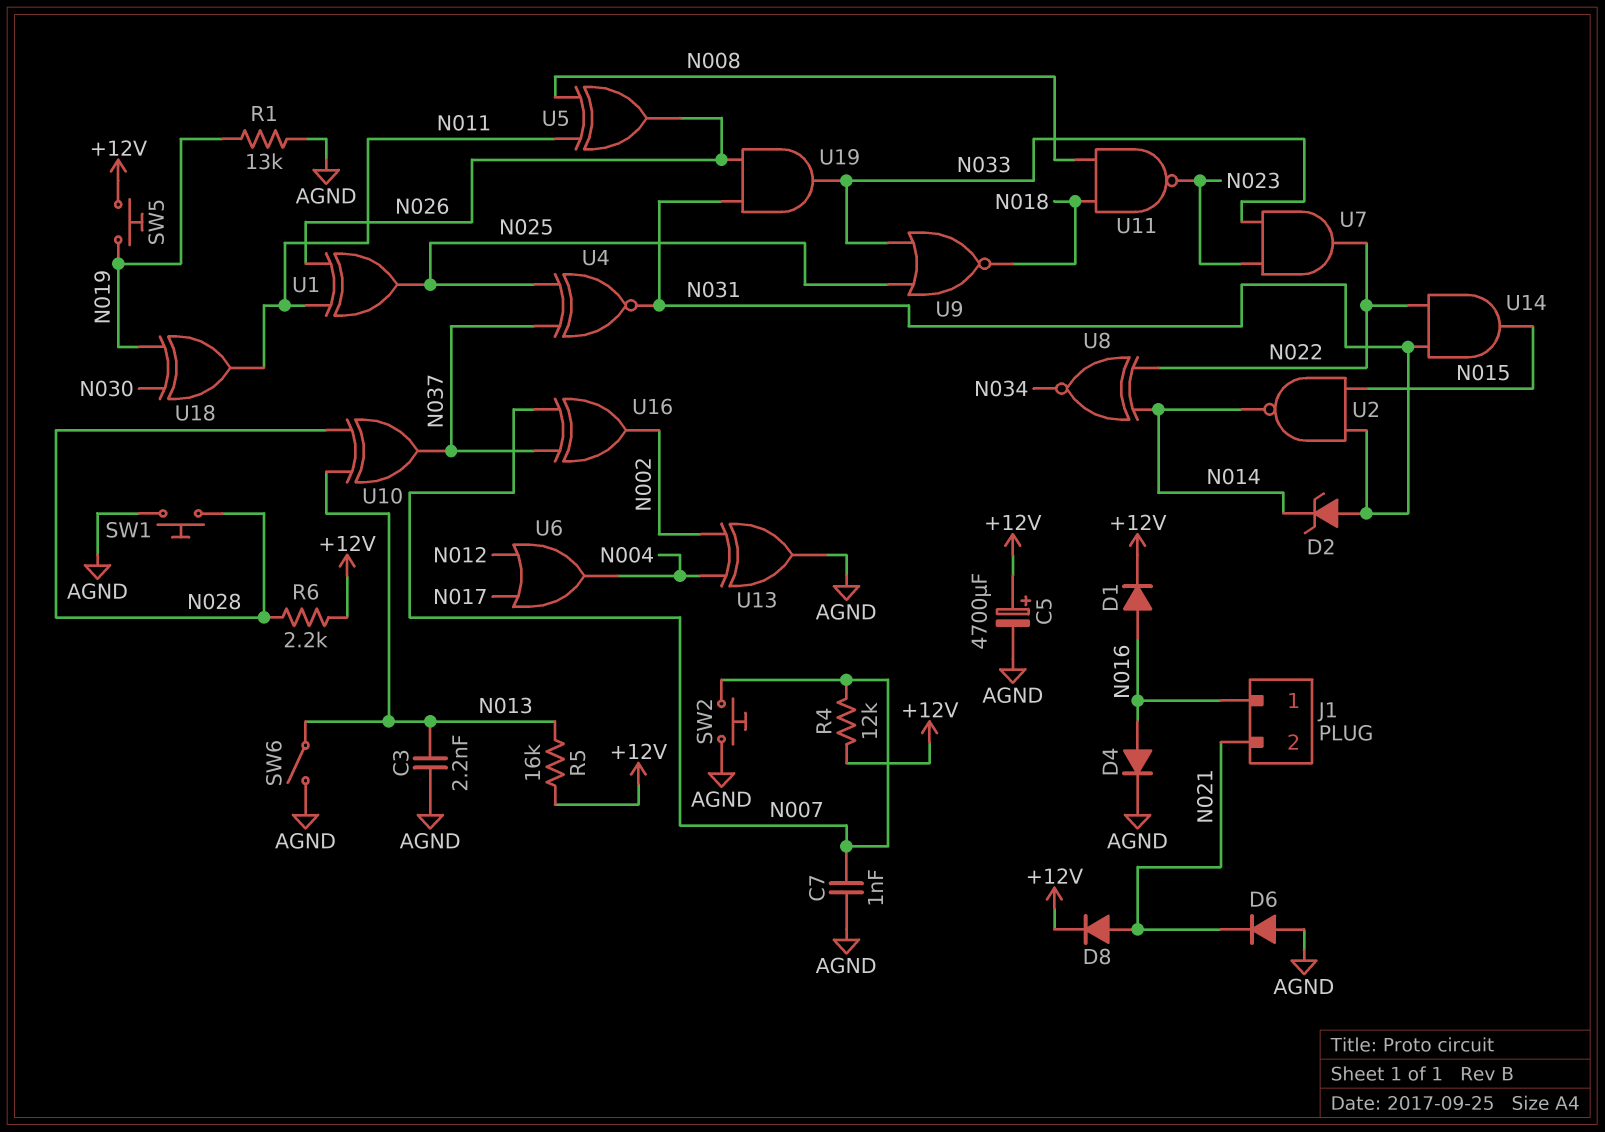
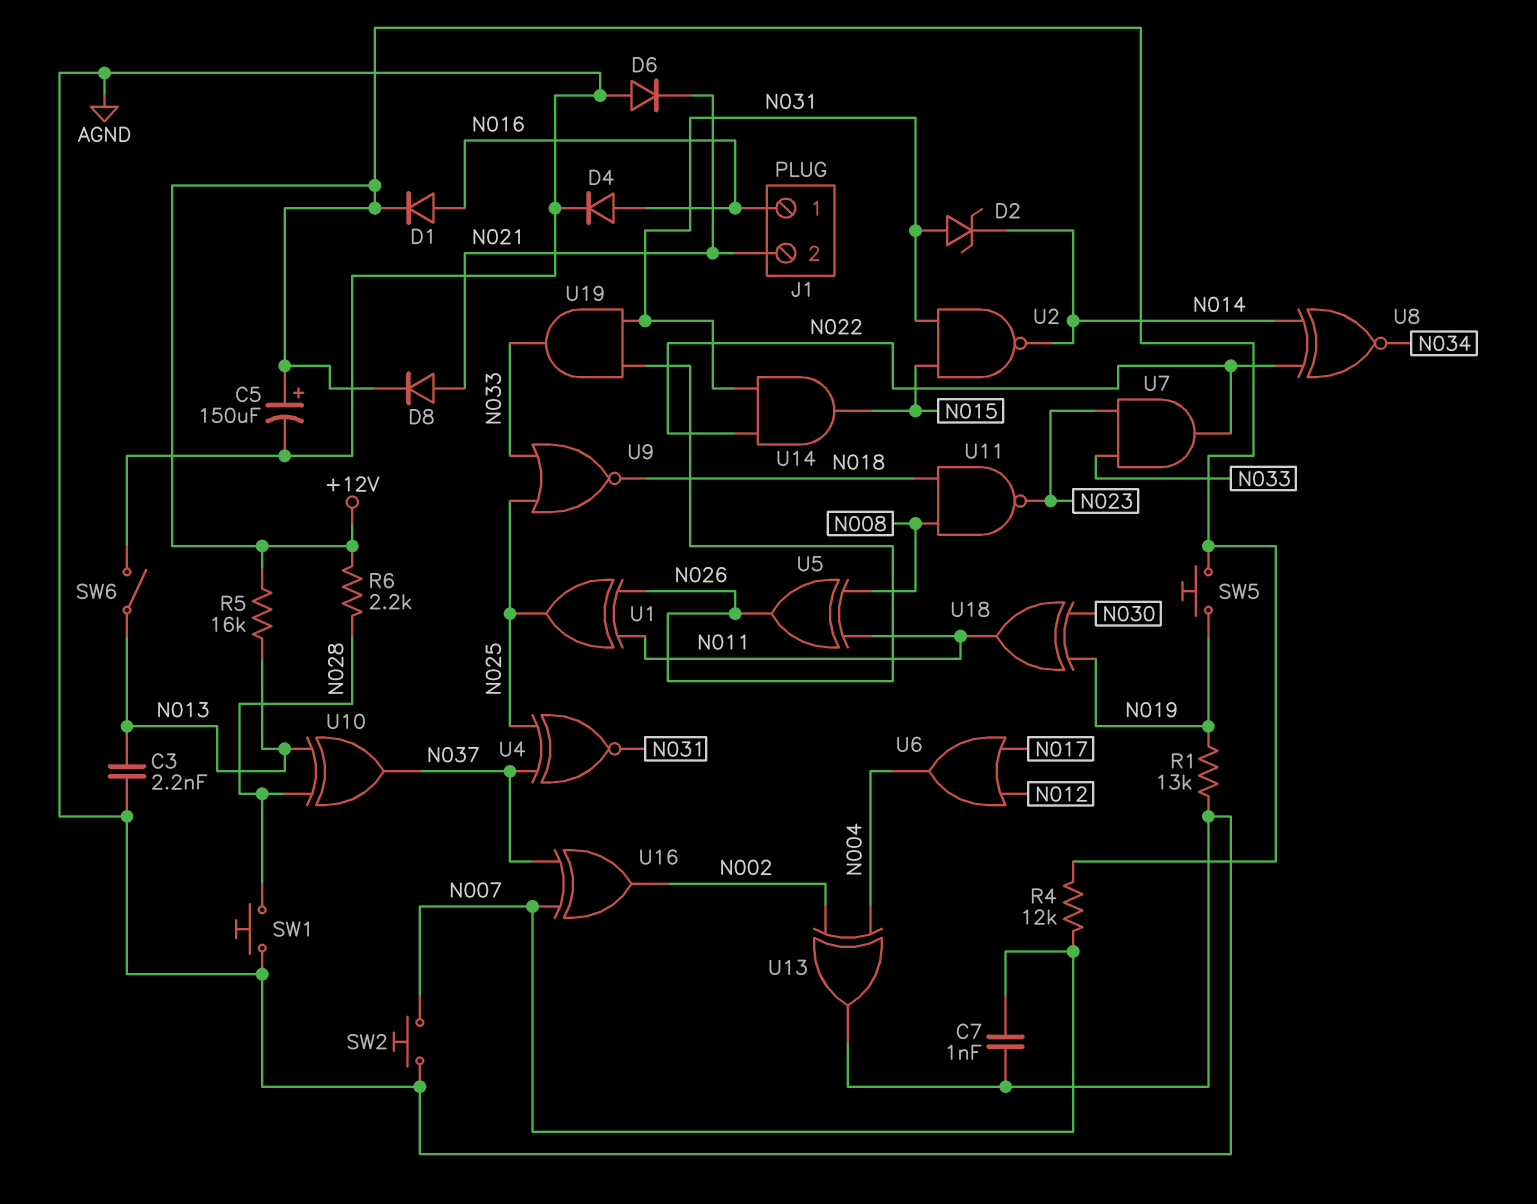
C5: 4700uF (plus +12V, minus AGND) -> 150uF (plus +12V, minus AGND)

